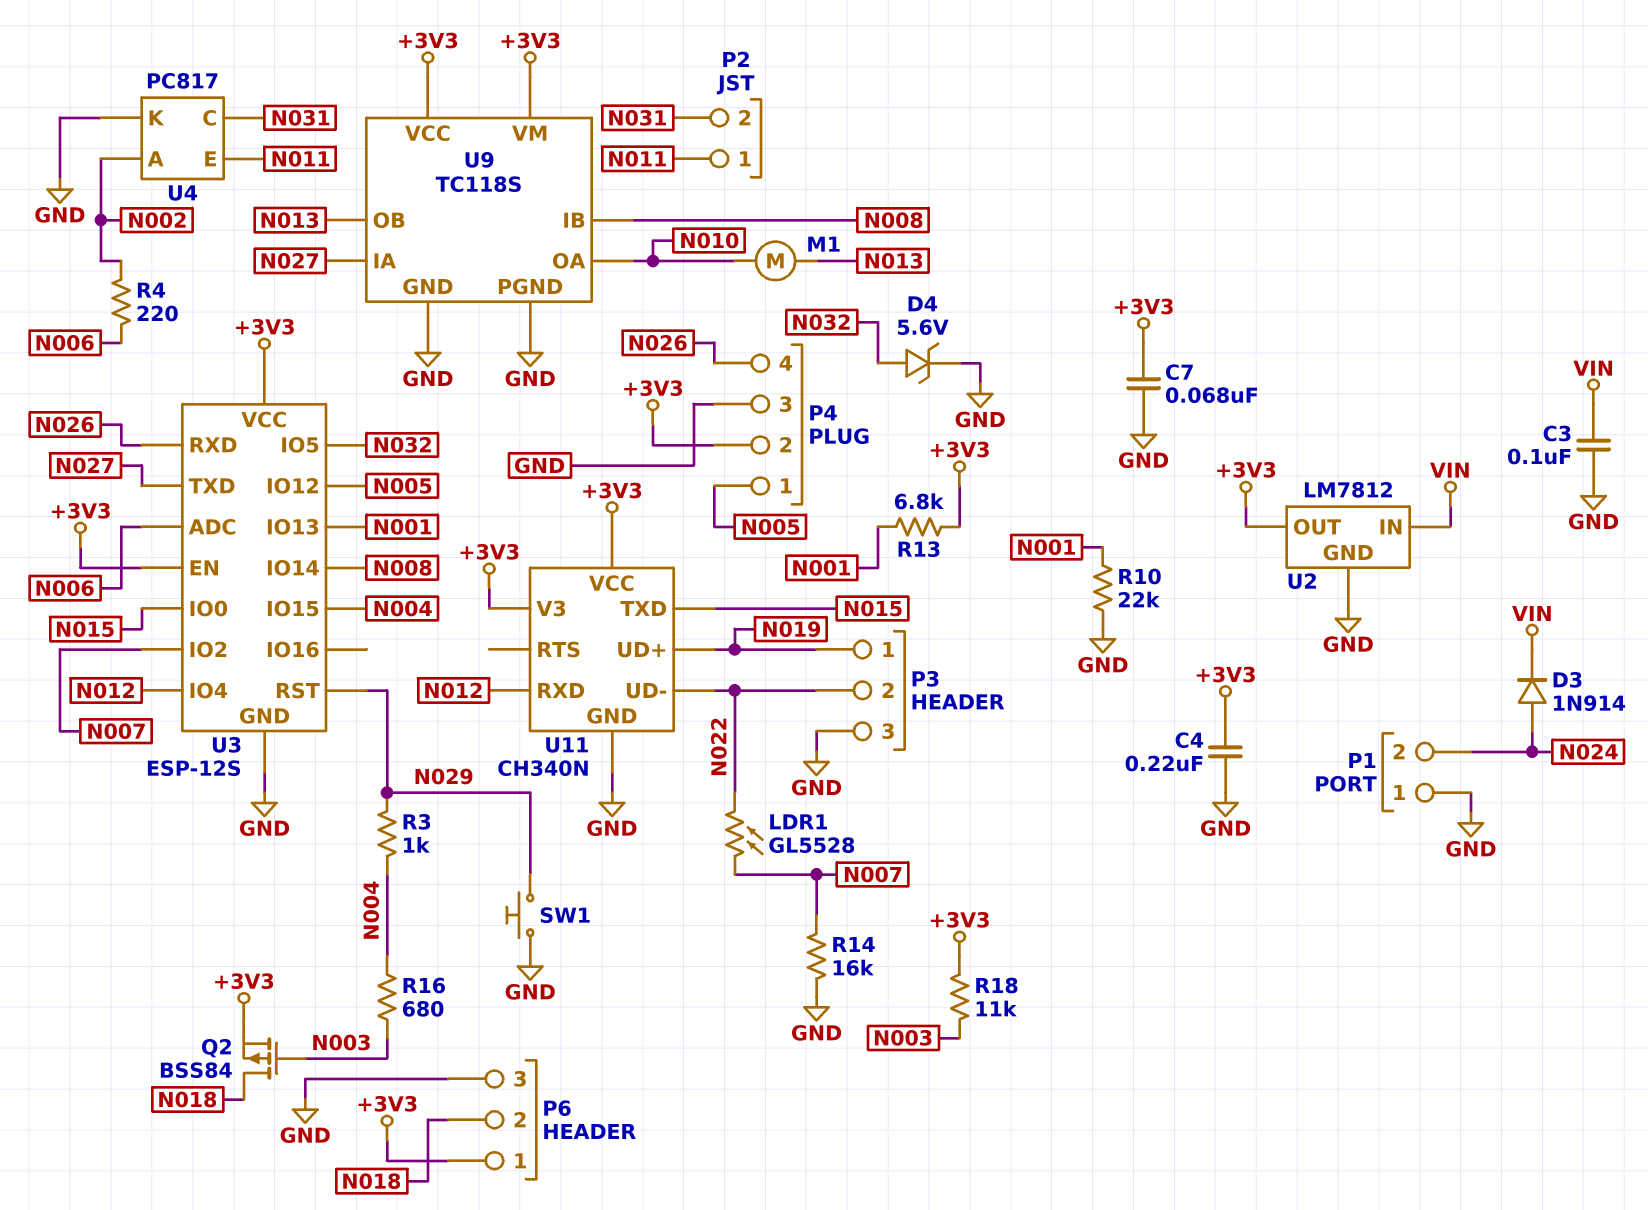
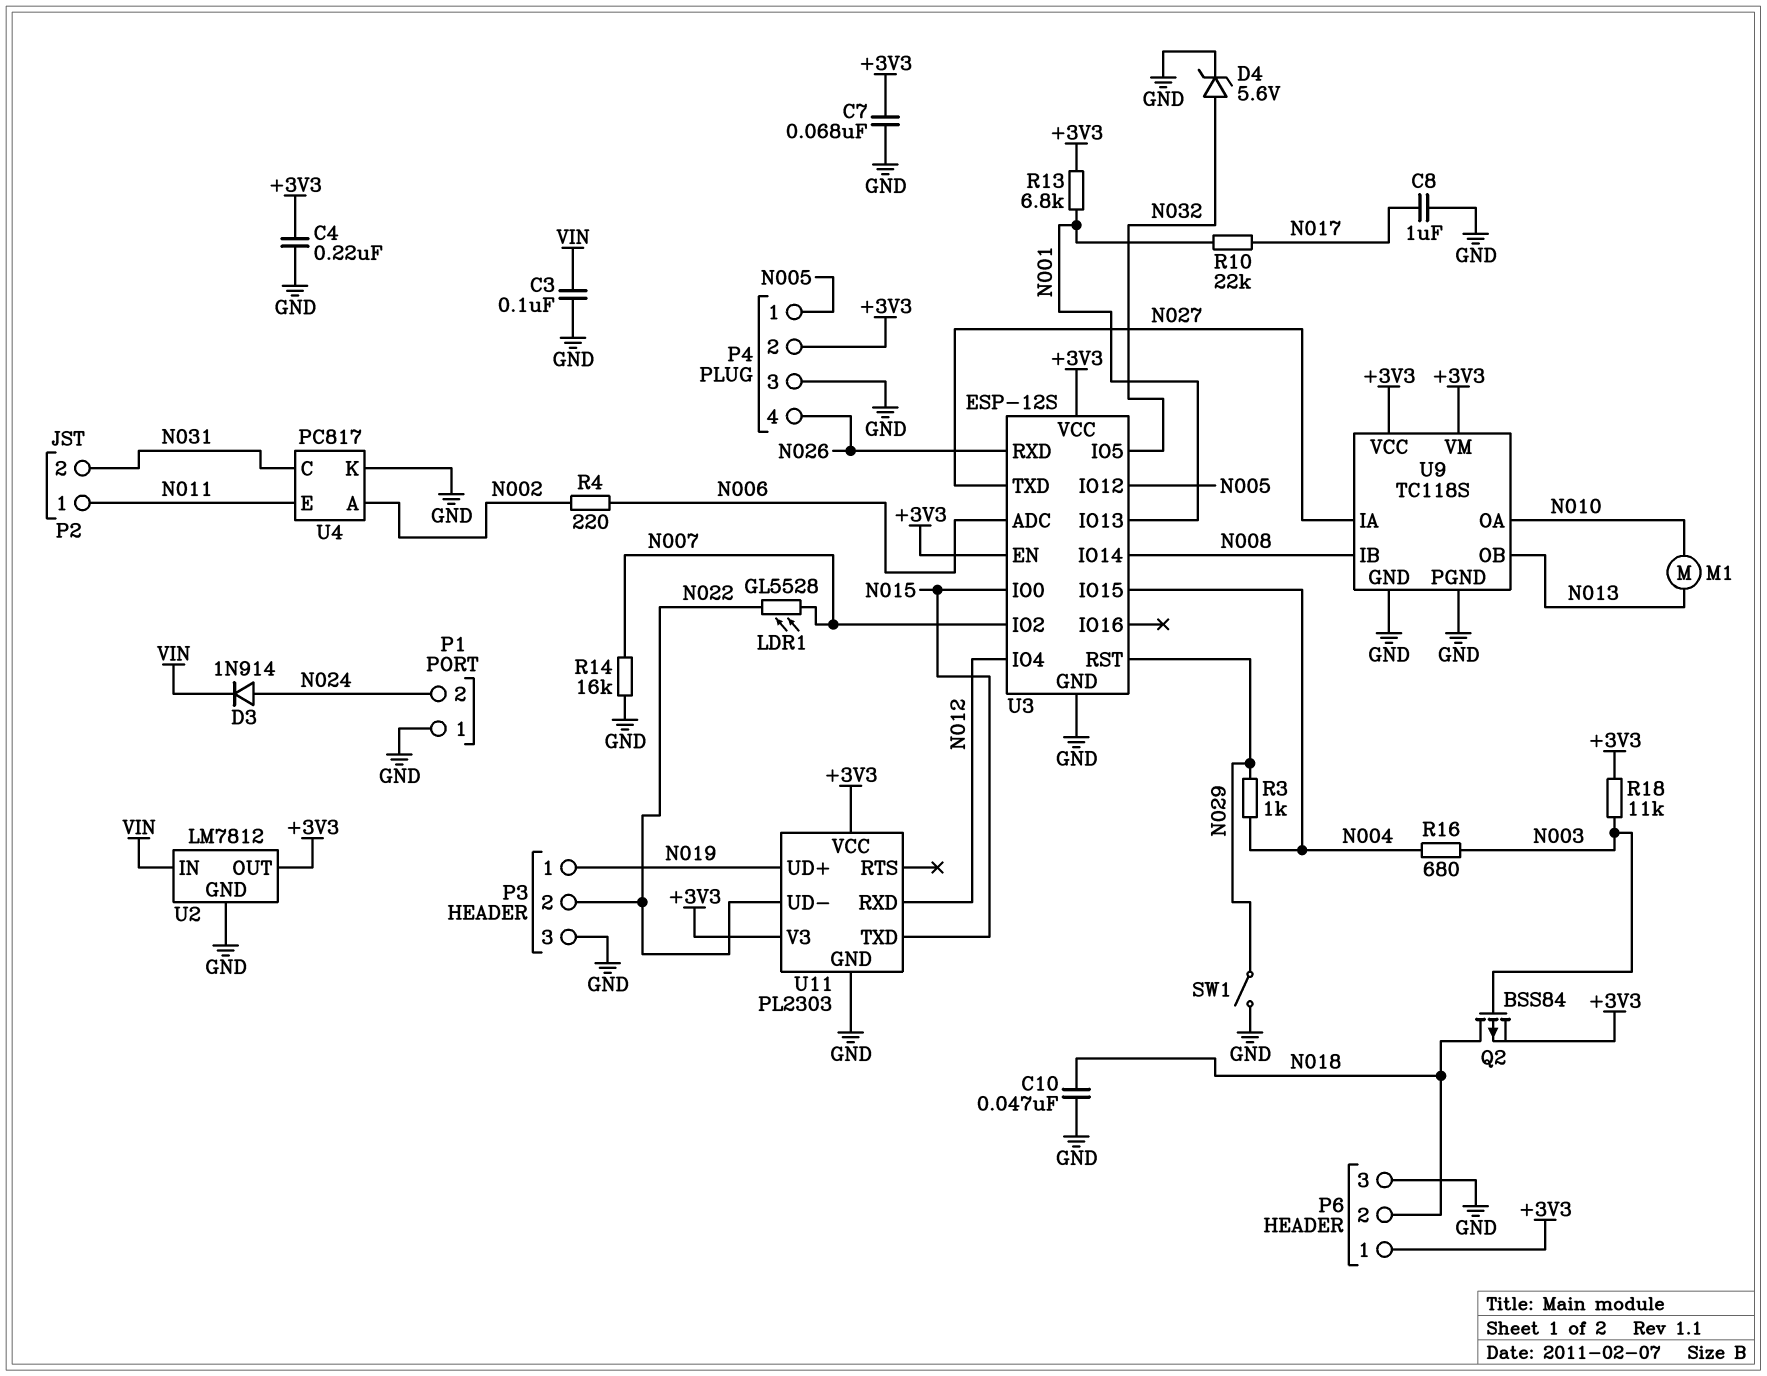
C8: none -> 1uF (GND, N017)
C10: none -> 47nF (GND, N018)
R10: 22k (GND, N001) -> 22k (N001, N017)
SW1: button (GND, N029) -> switch (GND, N029)
U11: CH340N -> PL2303

